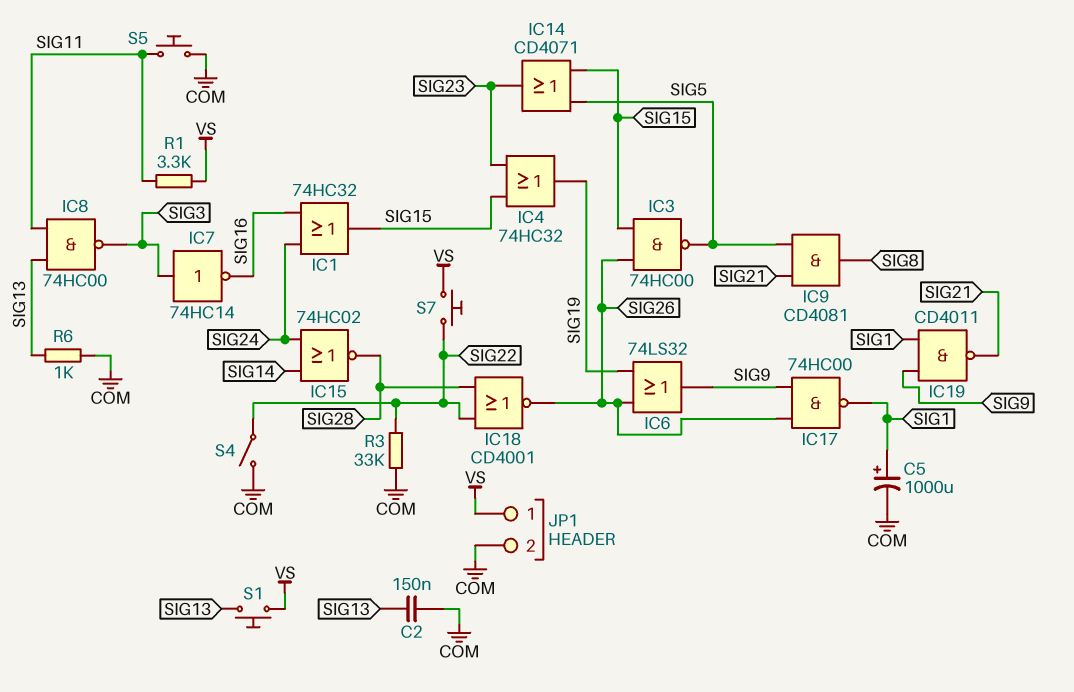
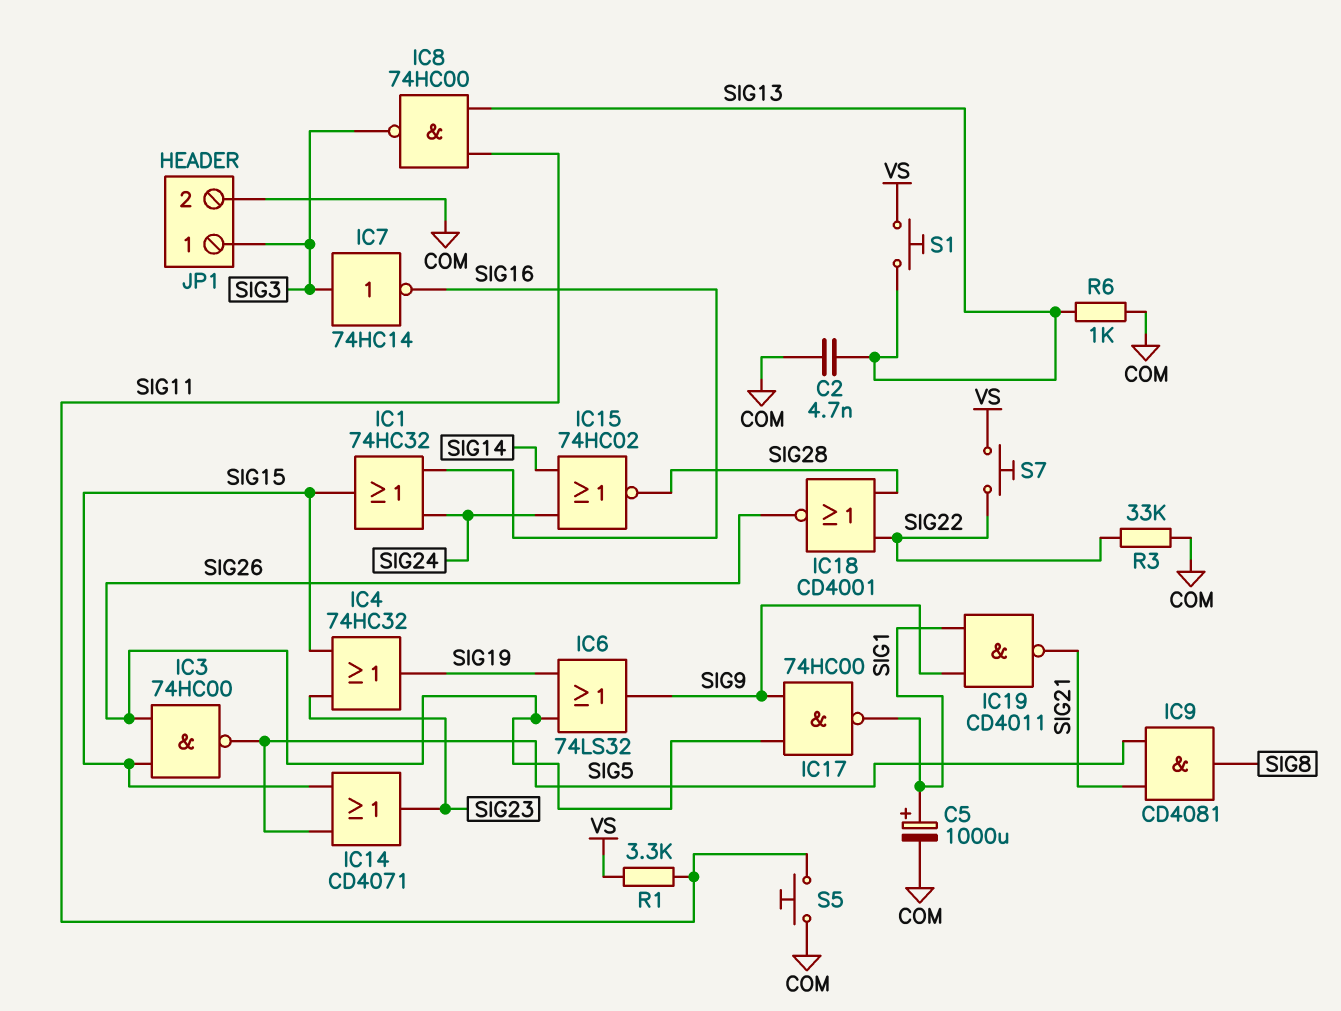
C2: 150nF (COM, SIG13) -> 4.7nF (COM, SIG13)
JP1 pin 1: VS -> SIG3
S4: switch (COM, SIG22) -> none

